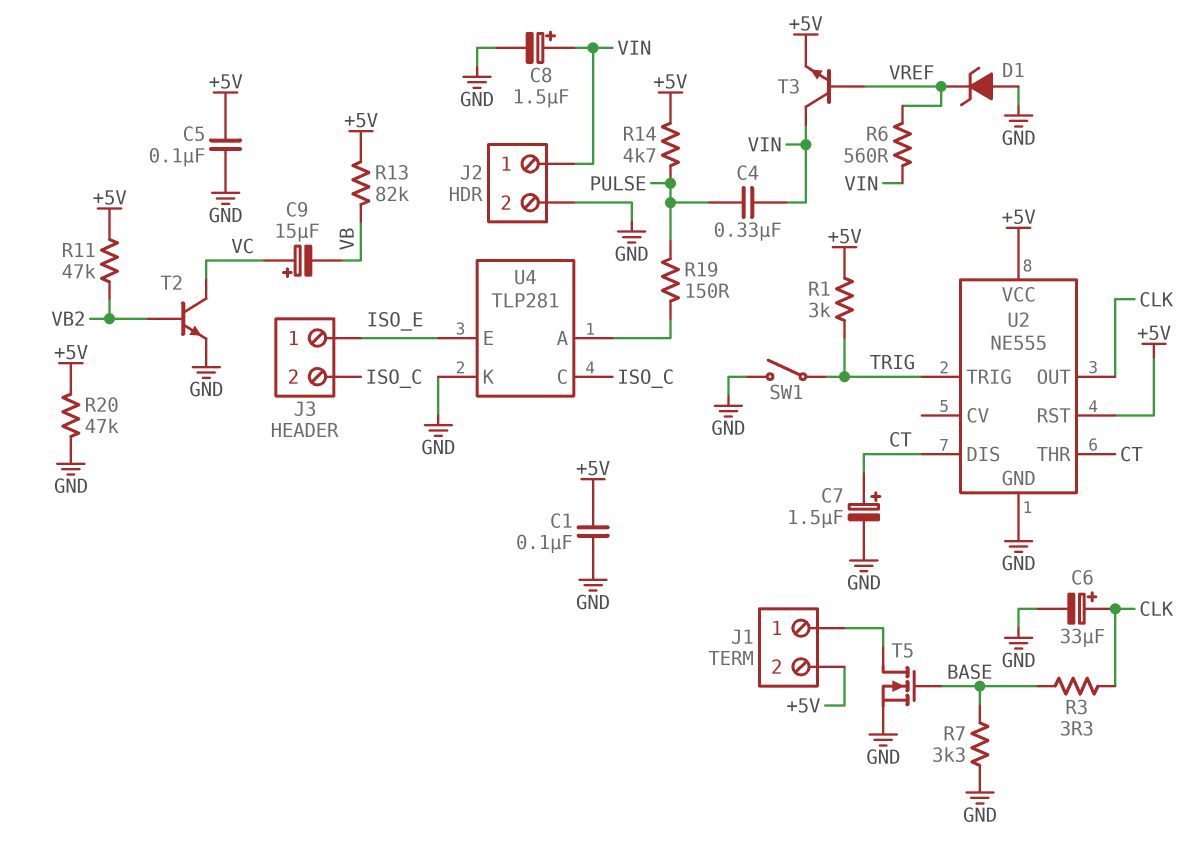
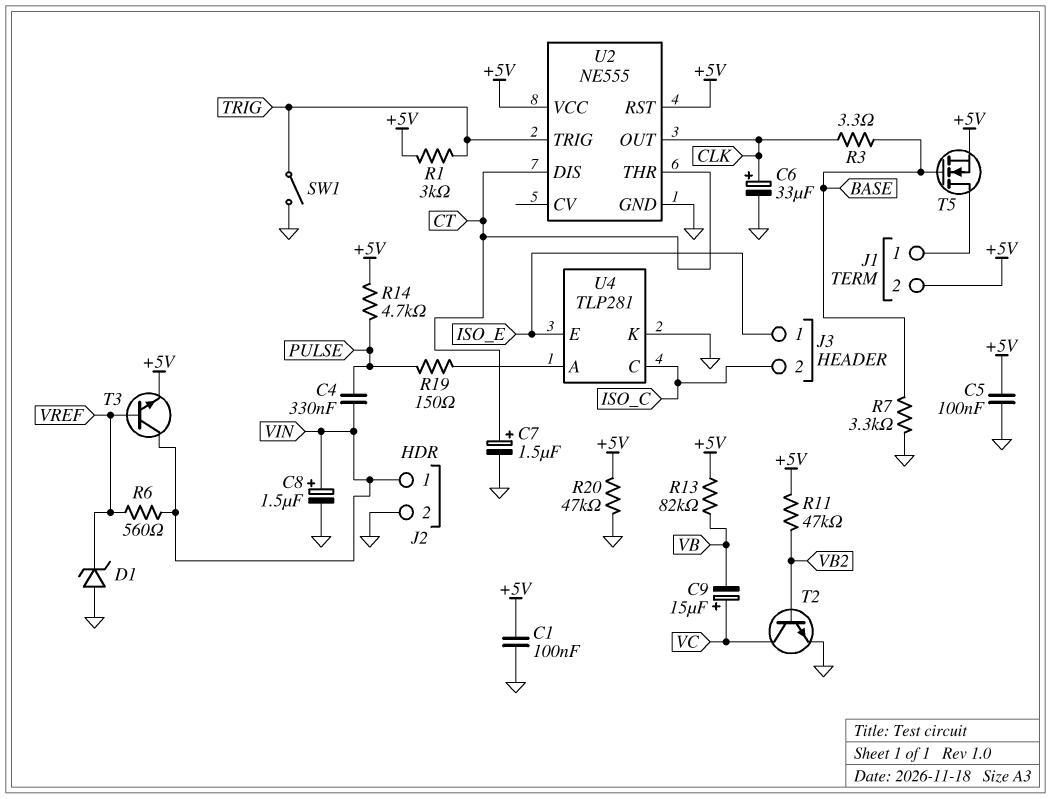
T5: NMOS (G BASE, D J1/1, S GND) -> NMOS (G BASE, D J1/1, S +5V)

